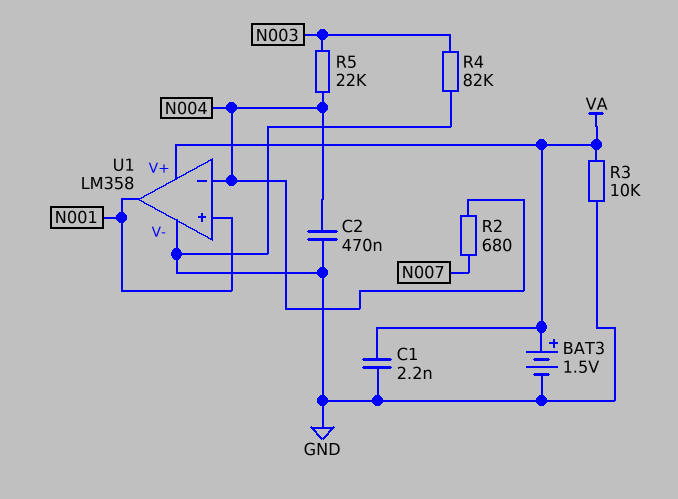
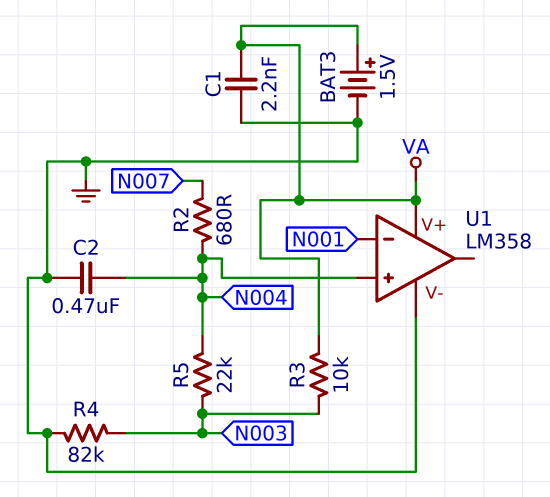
R3: 10k (GND, VA) -> 10k (N003, VA)
U1 pin in+: N001 -> N004
U1 pin in-: N004 -> N001
U1 pin out: N001 -> none

